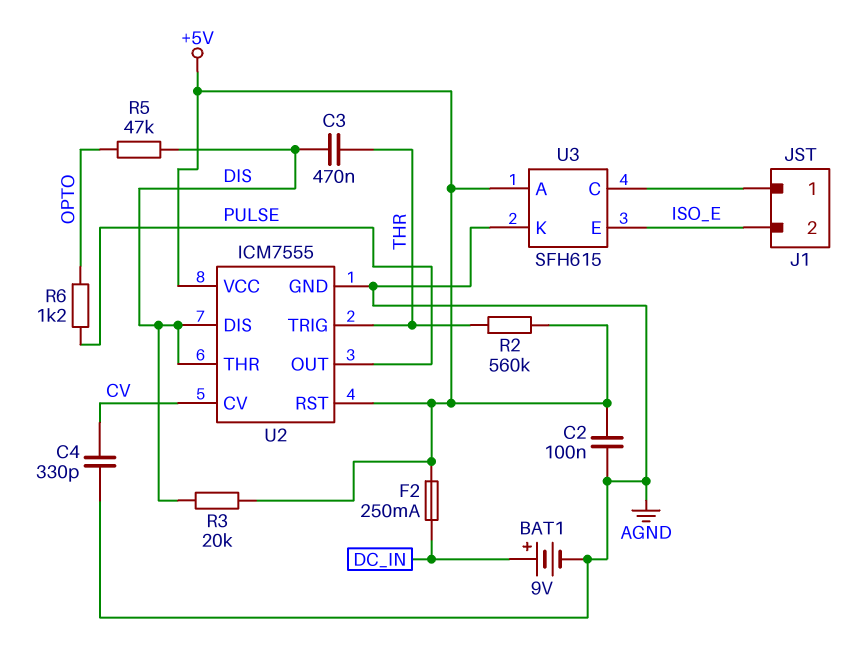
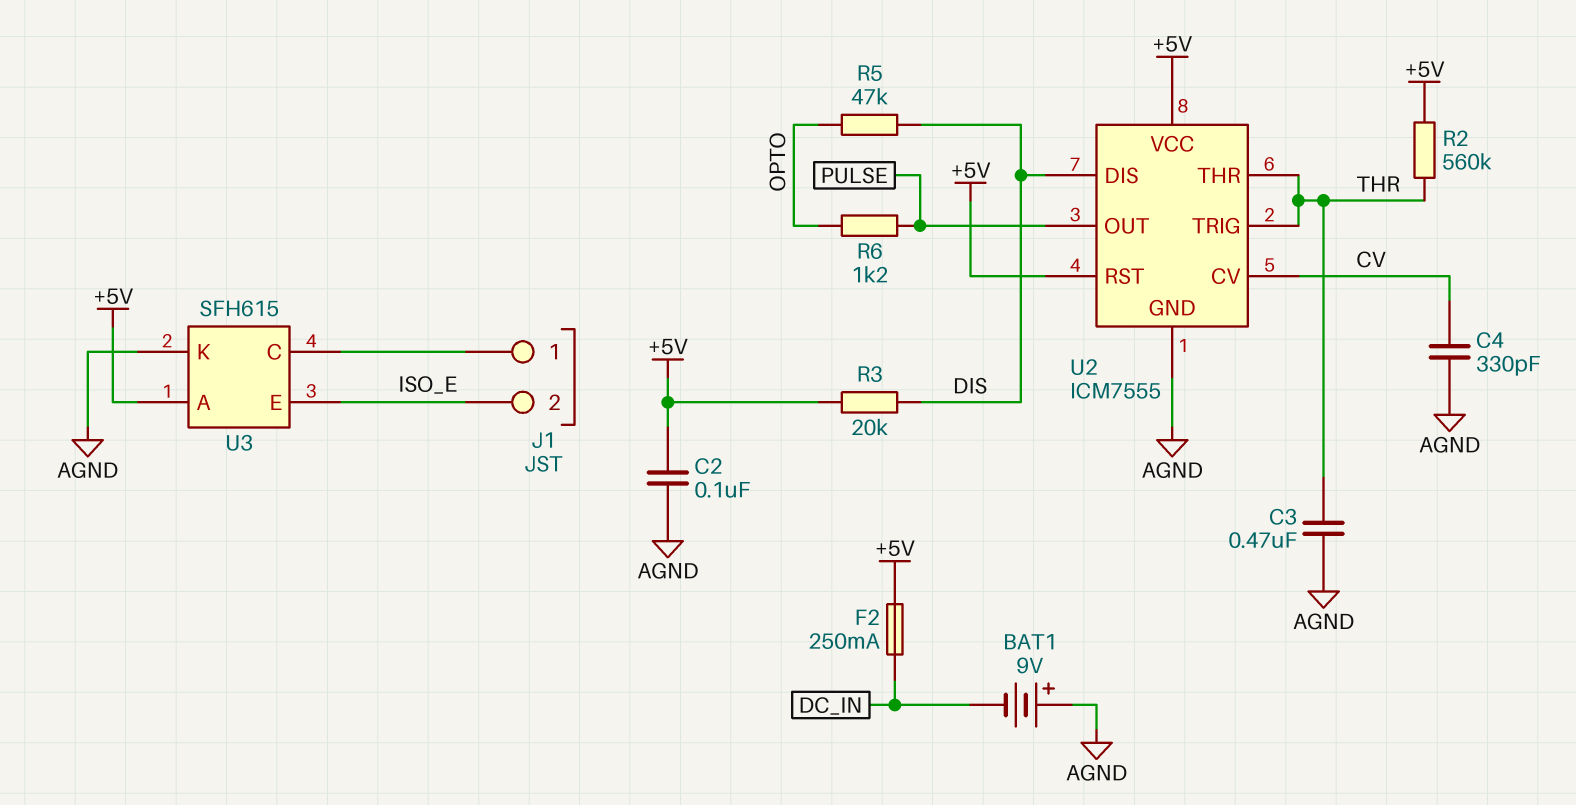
BAT1: 9V (plus DC_IN, minus AGND) -> 9V (plus AGND, minus DC_IN)
C3: 470nF (DIS, THR) -> 470nF (AGND, THR)
U2 pin THR: DIS -> THR

